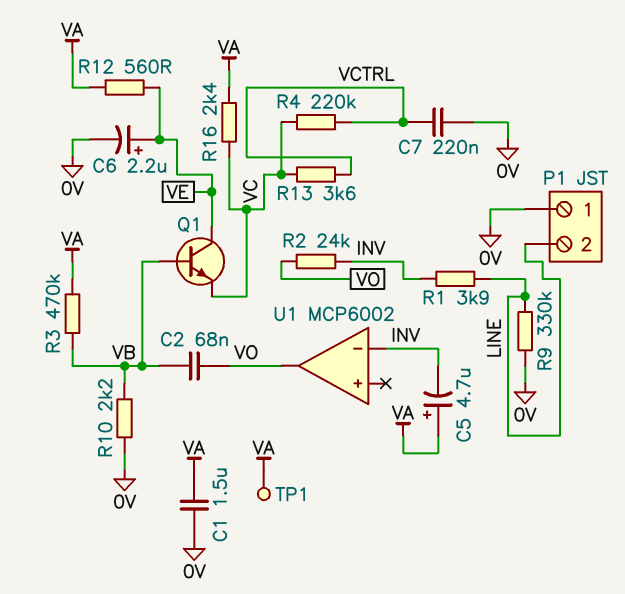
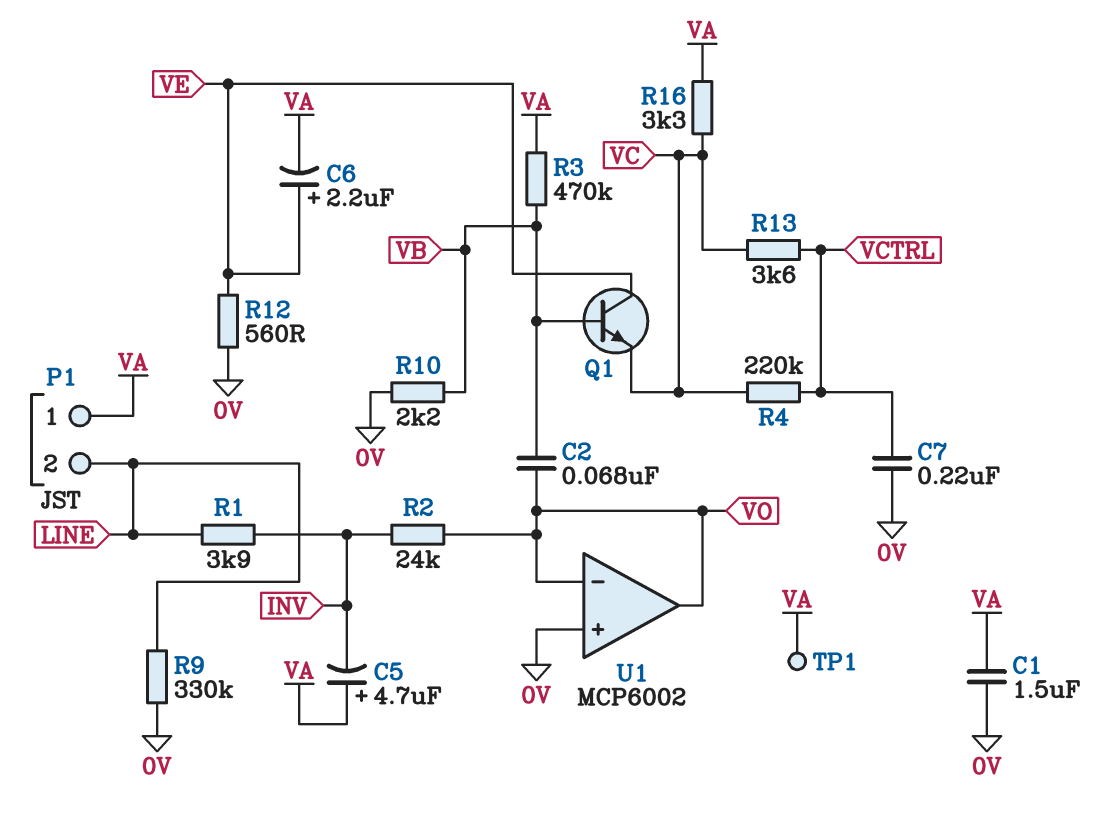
C6: 2.2uF (plus VE, minus 0V) -> 2.2uF (plus VE, minus VA)
P1 pin 1: 0V -> VA
R12: 560 (VA, VE) -> 560 (0V, VE)
R16: 2.4k (VA, VC) -> 3.3k (VA, VC)
U1 pin in+: none -> 0V
U1 pin in-: INV -> VO

